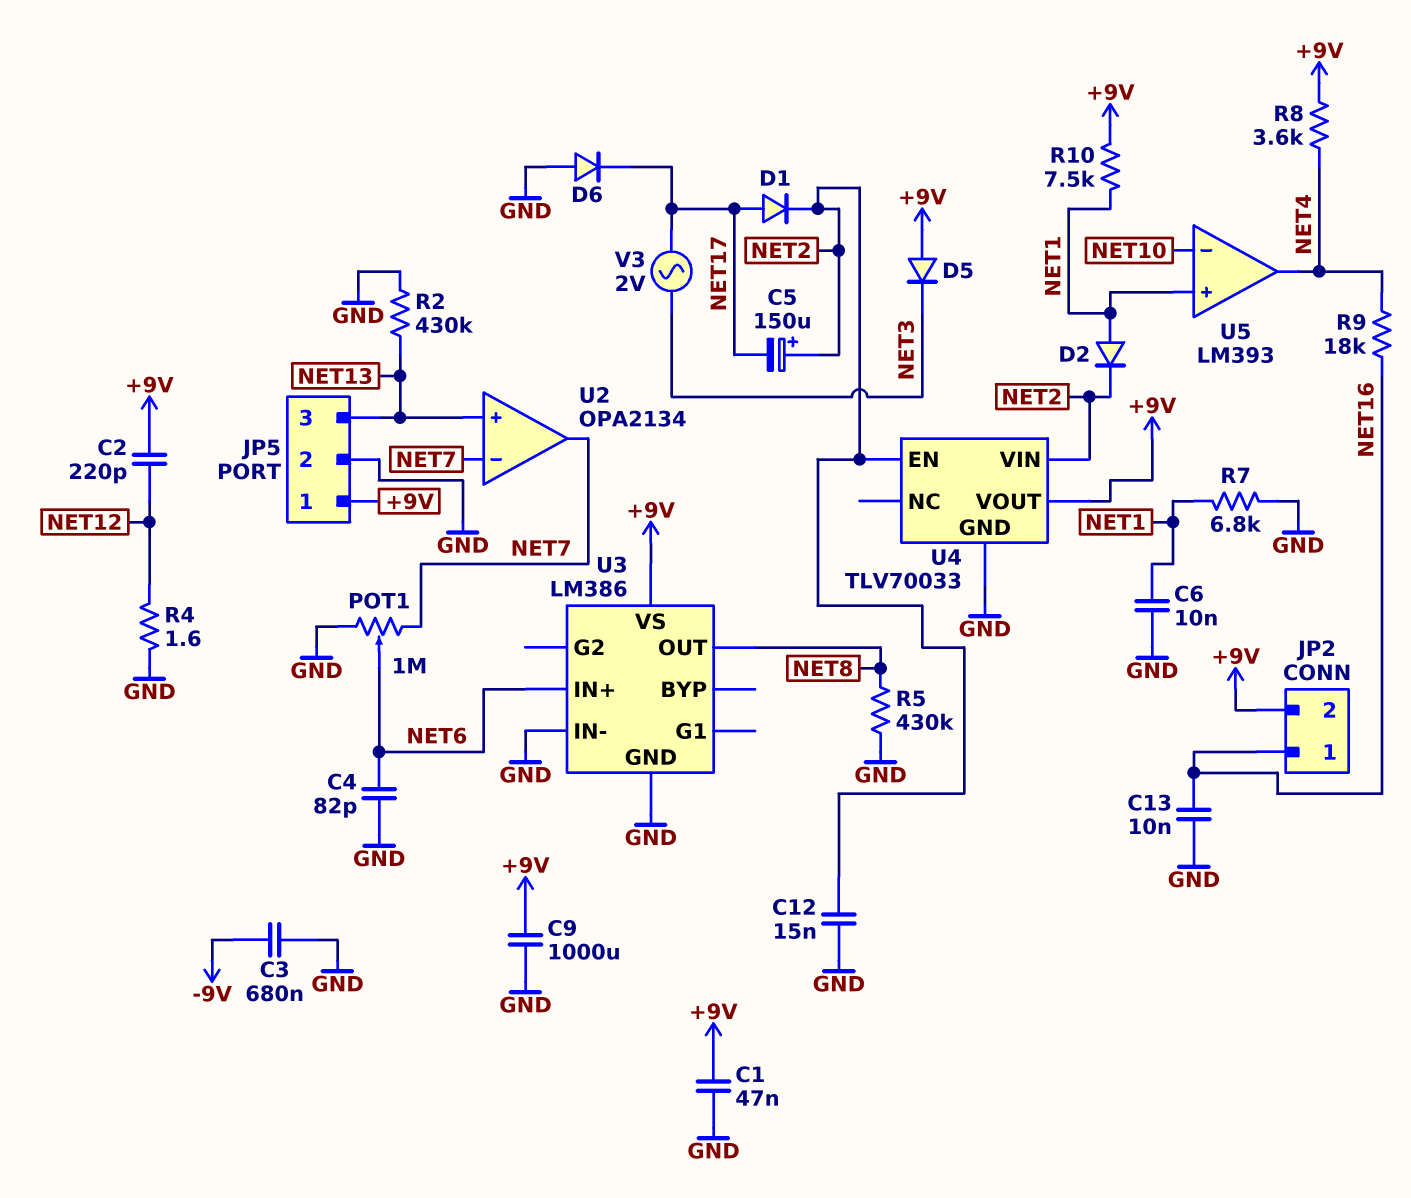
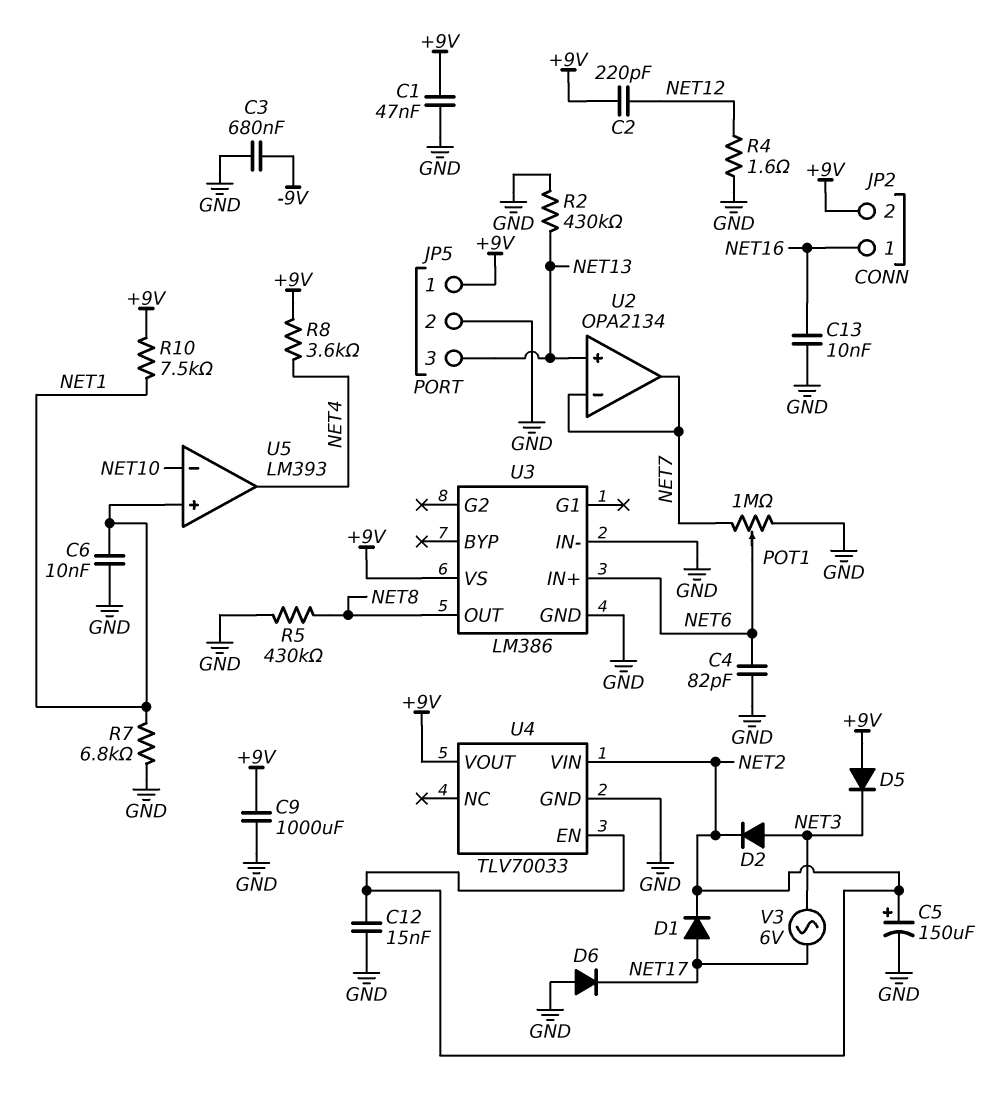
C5: 150uF (plus NET2, minus NET17) -> 150uF (plus NET2, minus GND)
D2: diode (A NET1, K NET2) -> diode (A NET3, K NET2)
R9: 18k (NET4, NET16) -> none
V3: AC 2V (NET3, NET17) -> AC 6V (NET3, NET17)

